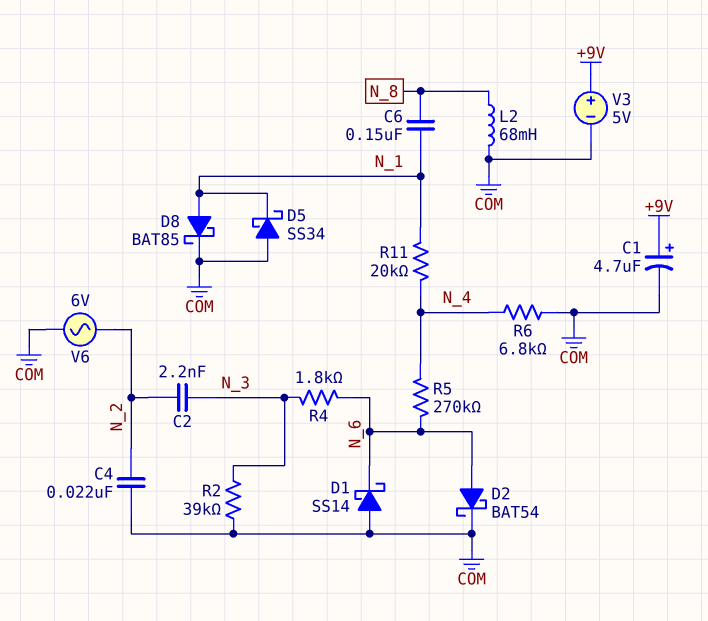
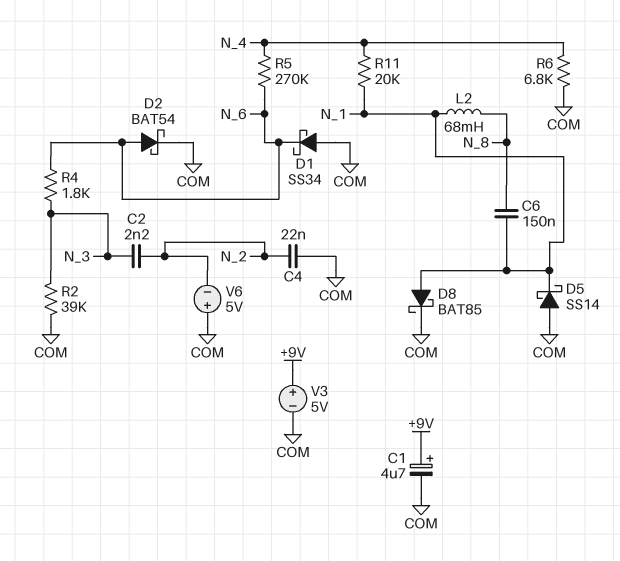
D1: schottky SS14 (A COM, K N_6) -> schottky SS34 (A COM, K N_6)
D5: schottky SS34 (A COM, K N_1) -> schottky SS14 (A COM, K N_1)
L2: 68mH (COM, N_8) -> 68mH (N_1, N_8)
V6: AC 6V (COM, N_2) -> 5V (plus COM, minus N_2)

